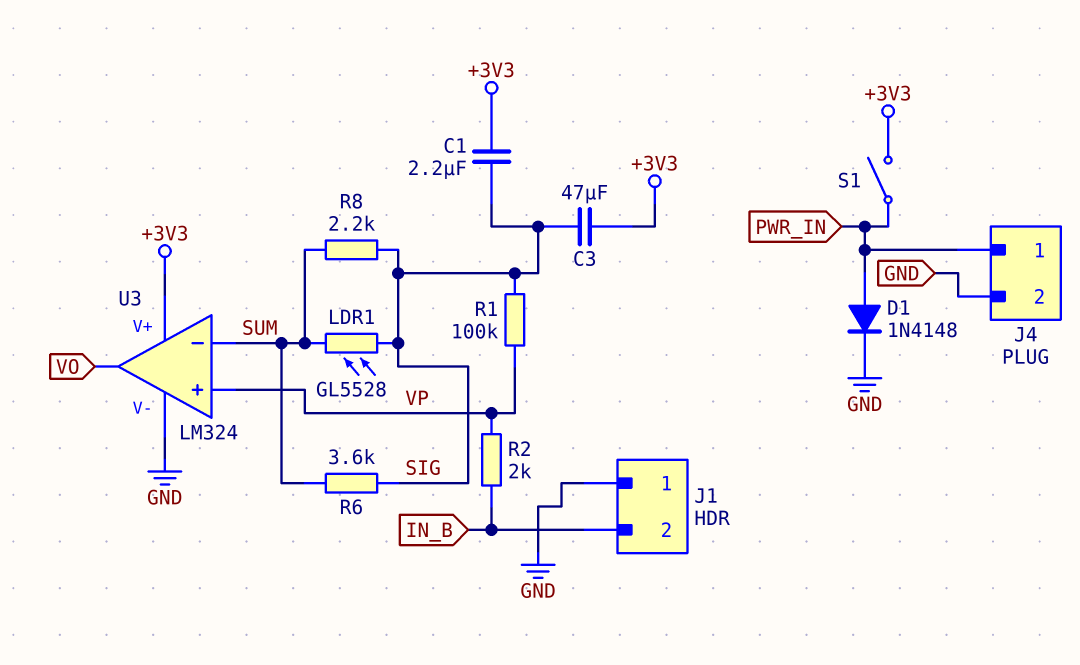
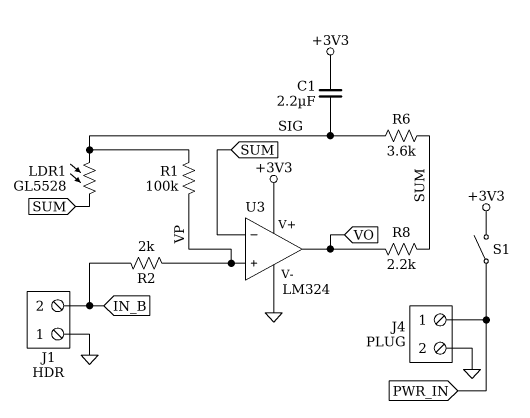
C3: 47uF (+3V3, SIG) -> none
D1: diode 1N4148 (A PWR_IN, K GND) -> none
R8: 2.2k (SIG, SUM) -> 2.2k (SUM, VO)

